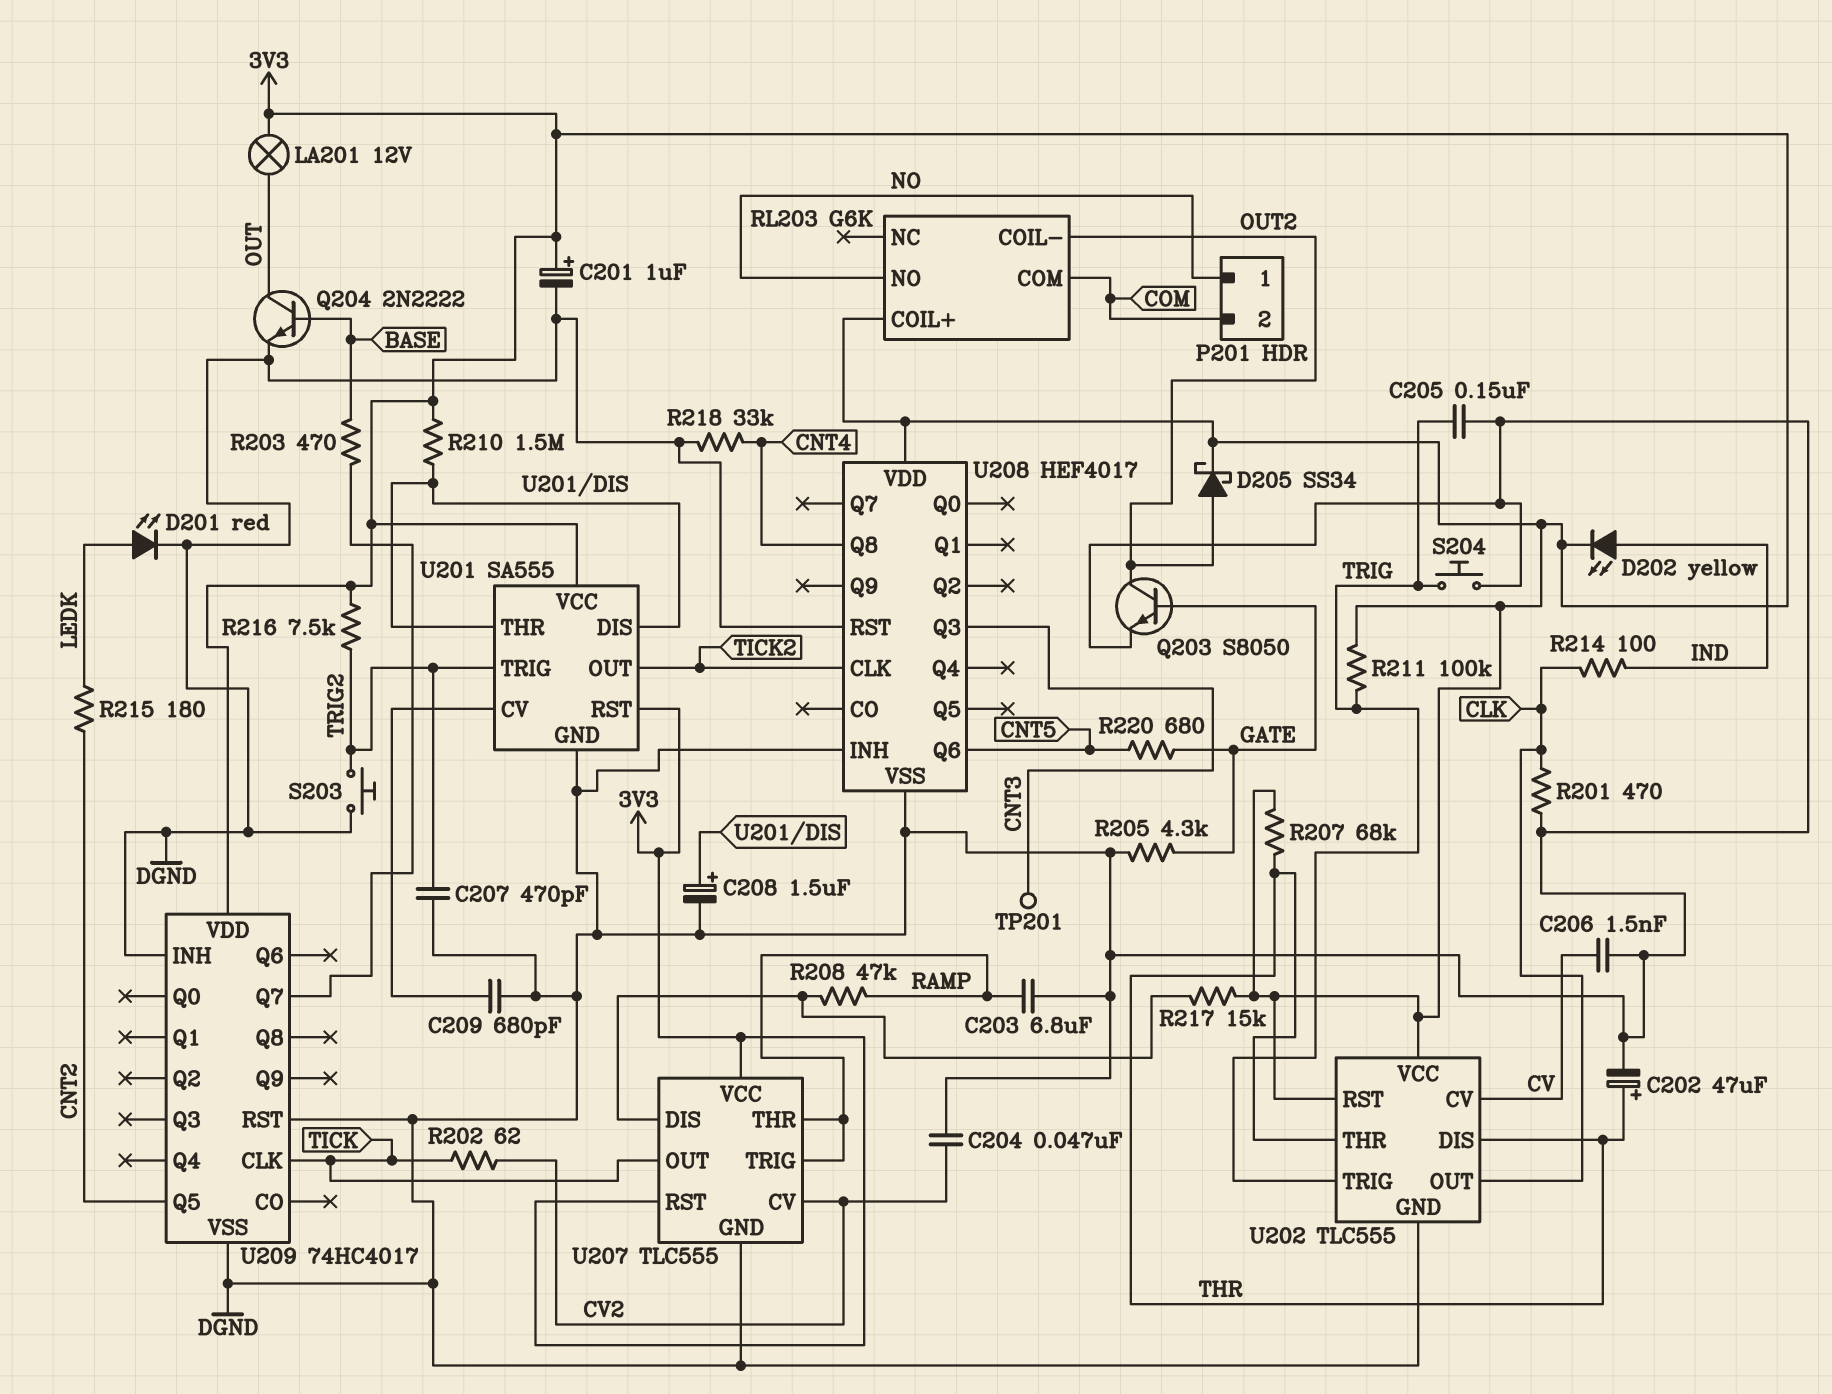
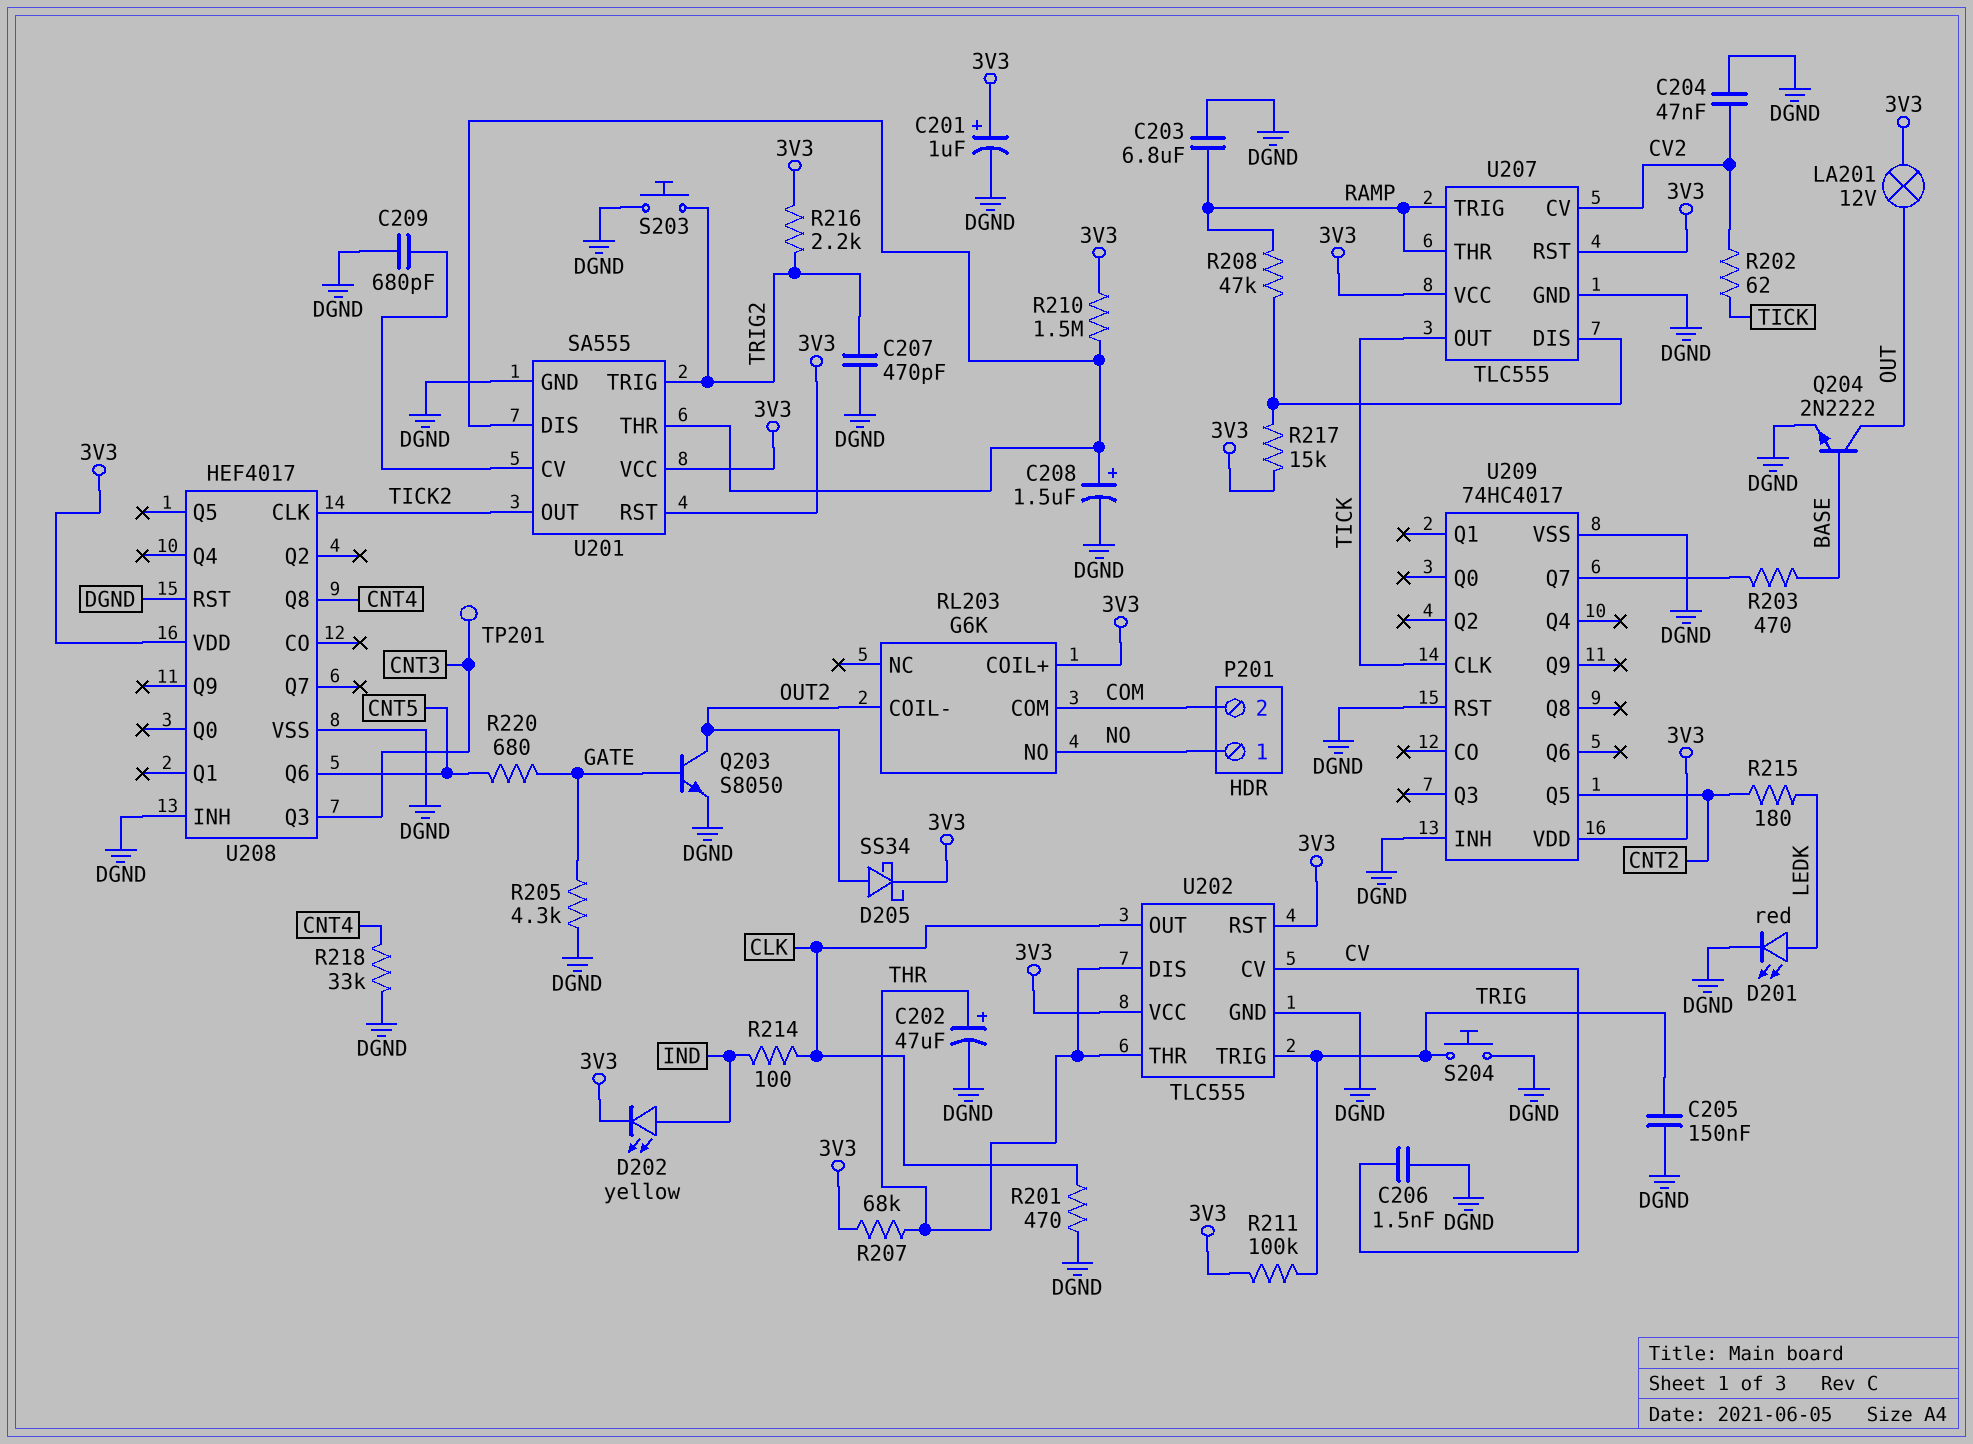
R216: 7.5k (3V3, TRIG2) -> 2.2k (3V3, TRIG2)

